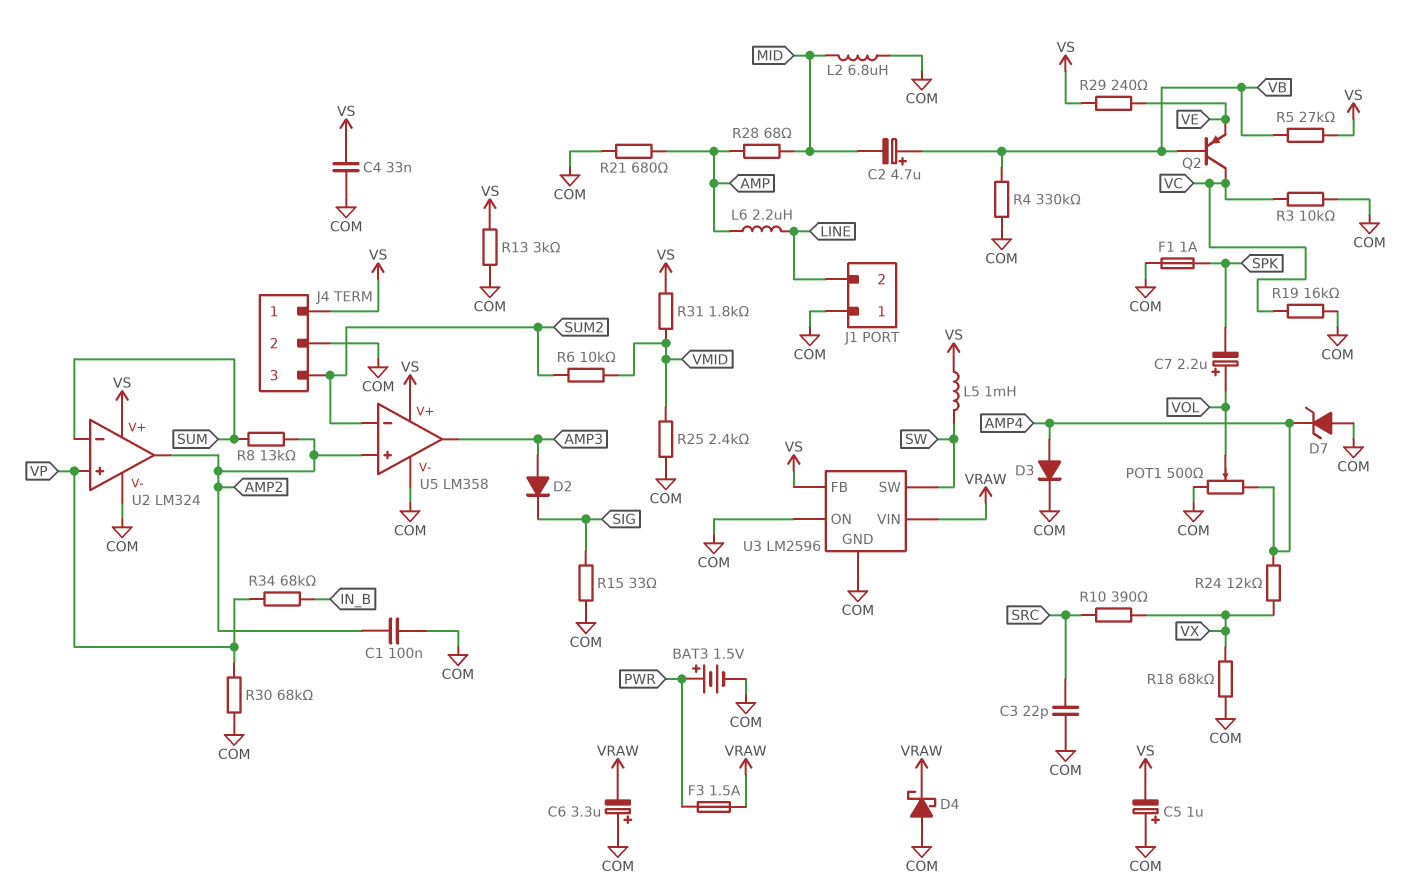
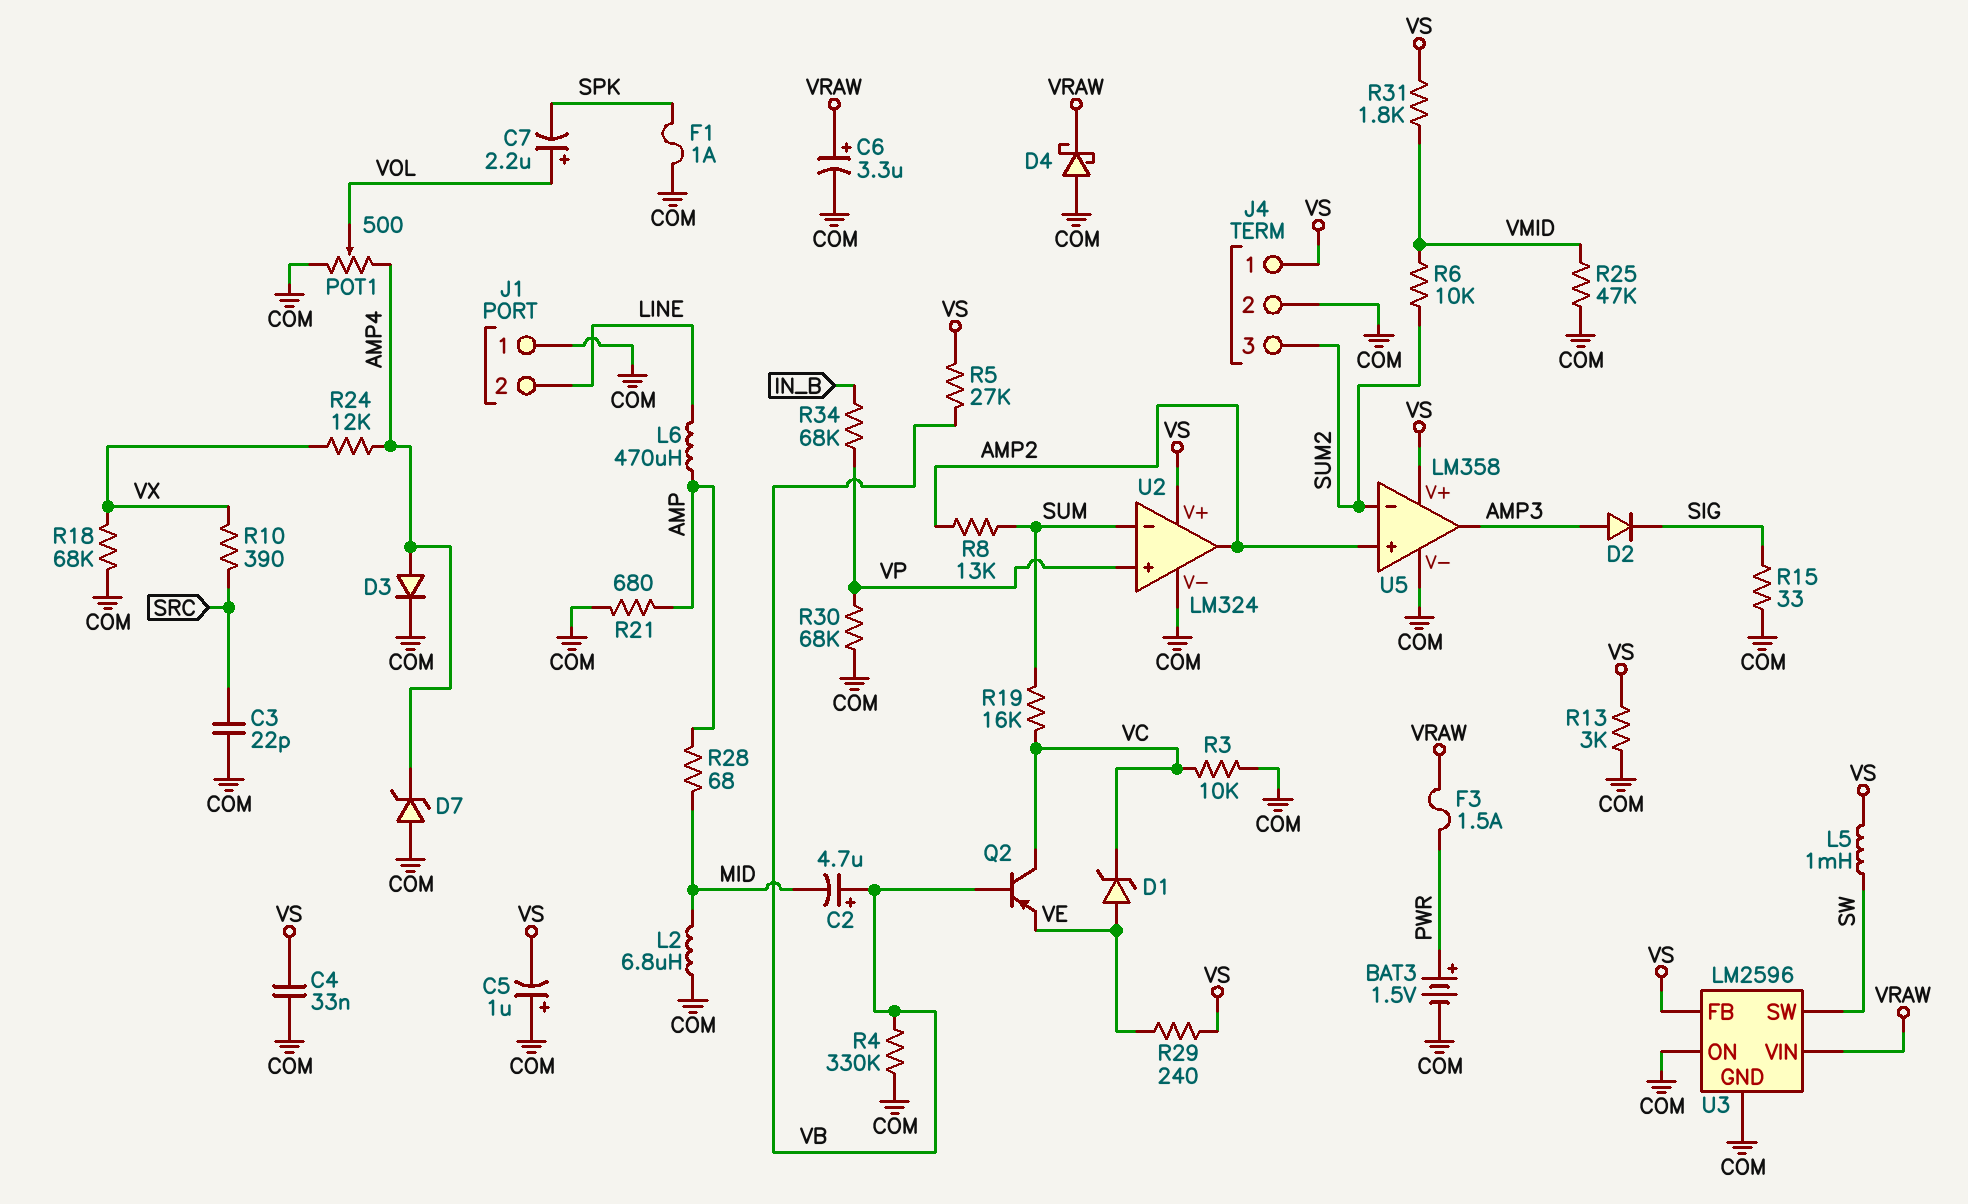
C1: 100nF (AMP2, COM) -> none
C6: 3.3uF (plus COM, minus VRAW) -> 3.3uF (plus VRAW, minus COM)
D1: none -> zener (A VE, K VC)
L6: 2.2uH (AMP, LINE) -> 470uH (AMP, LINE)
R19: 16k (COM, VC) -> 16k (SUM, VC)
R25: 2.4k (COM, VMID) -> 47k (COM, VMID)

